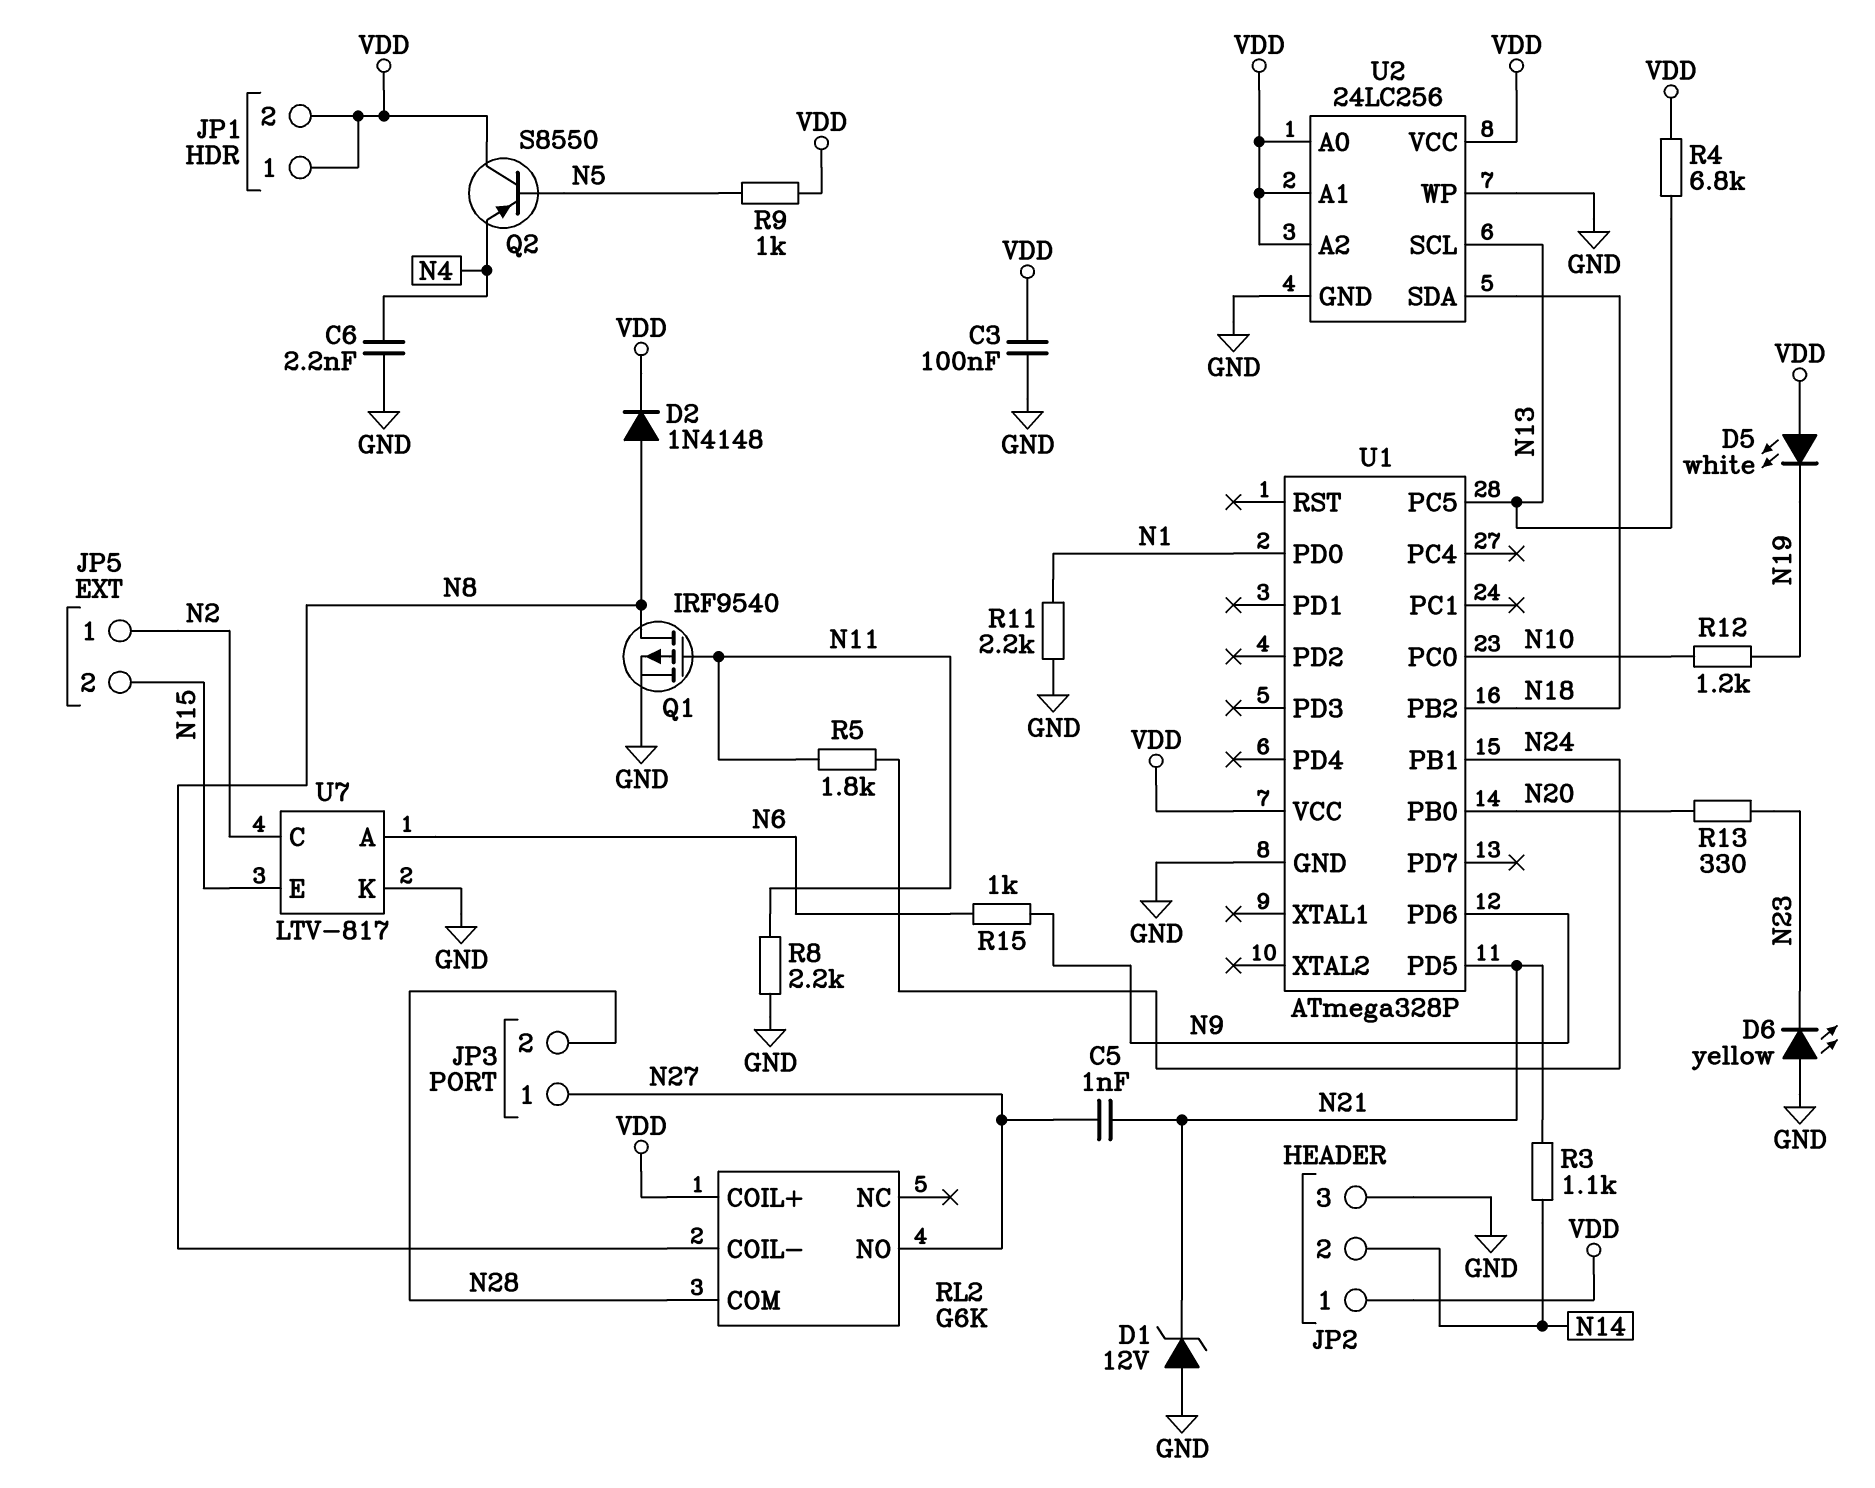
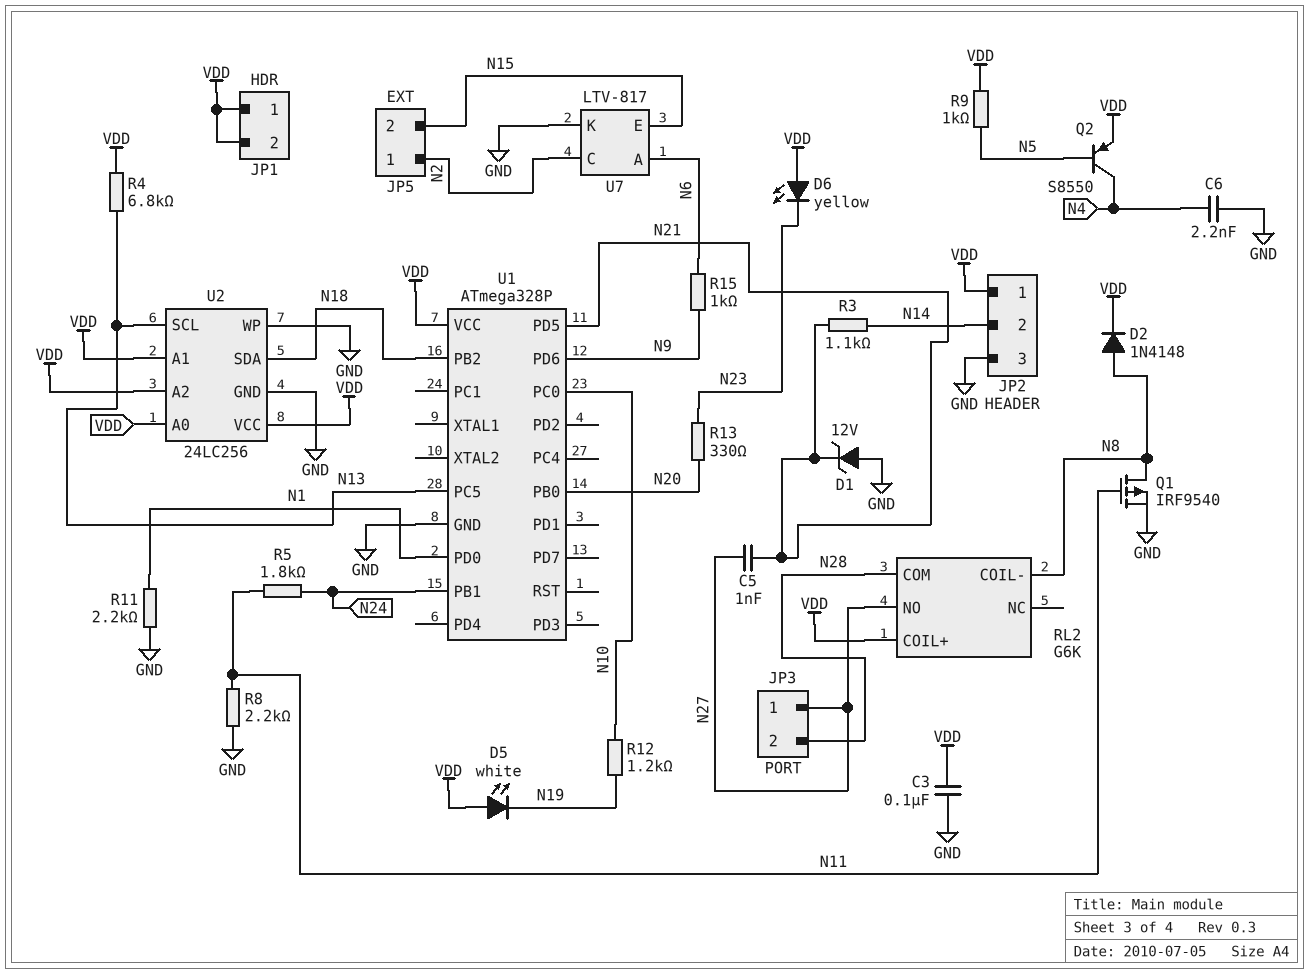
D6: LED yellow (A GND, K N23) -> LED yellow (A VDD, K N23)
Q2: PNP S8550 (B N5, C VDD, E N4) -> PNP S8550 (B N5, C N4, E VDD)

